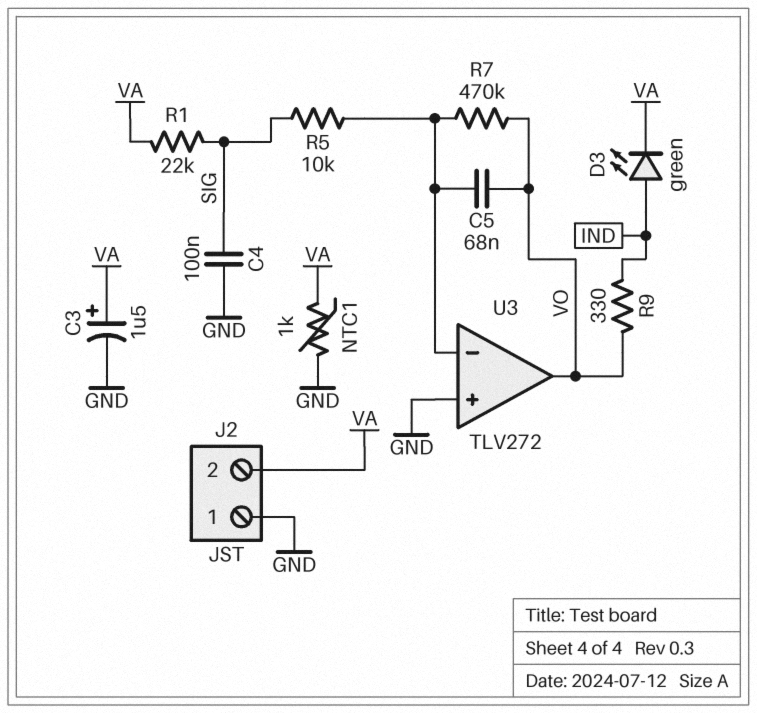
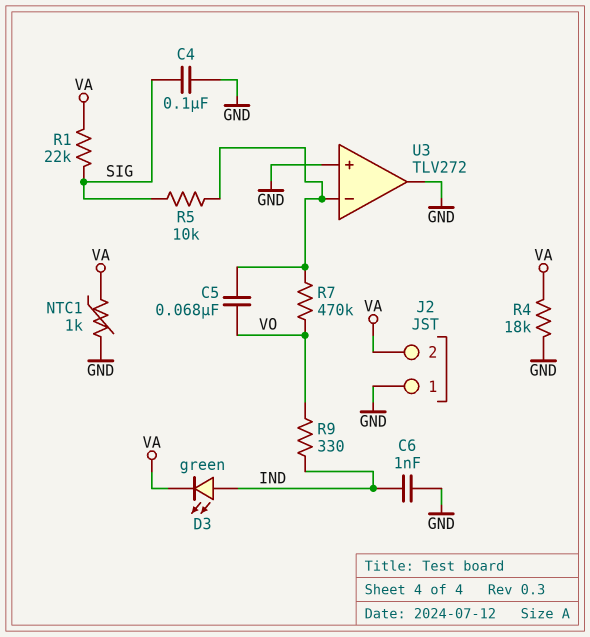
C3: 1.5uF (plus VA, minus GND) -> none
C6: none -> 1nF (GND, IND)
R4: none -> 18k (GND, VA)
U3 pin out: VO -> GND

